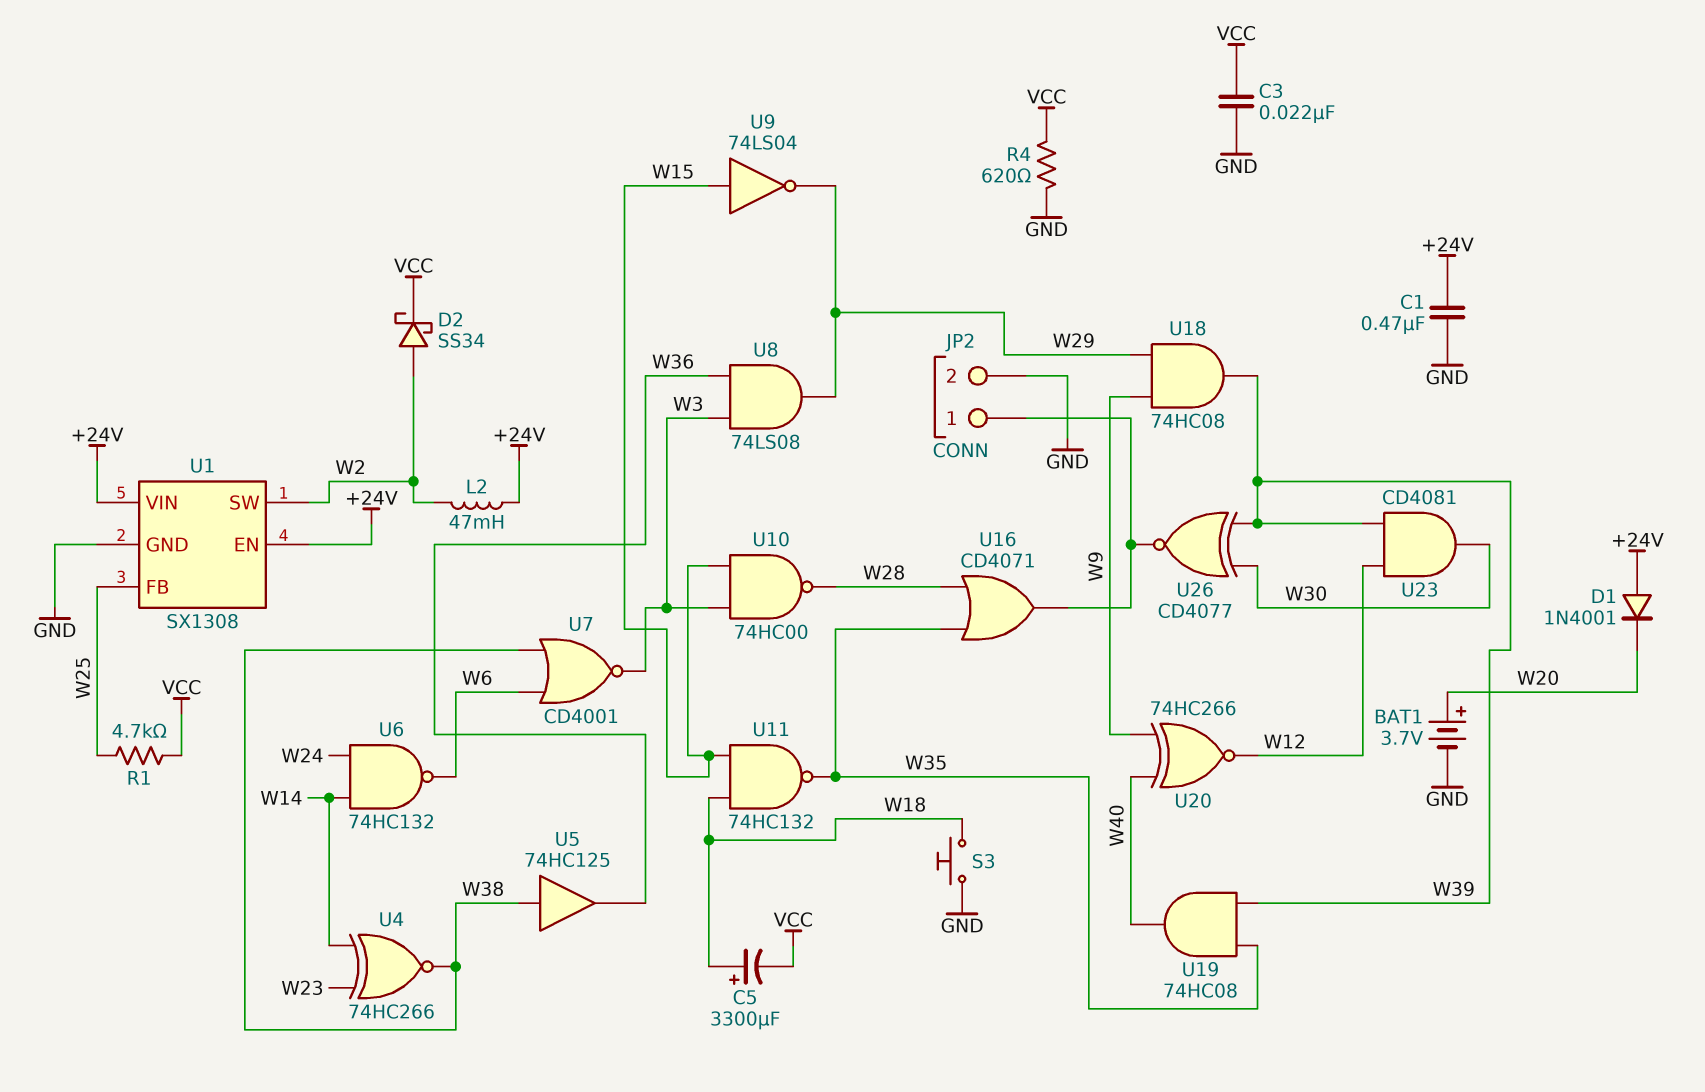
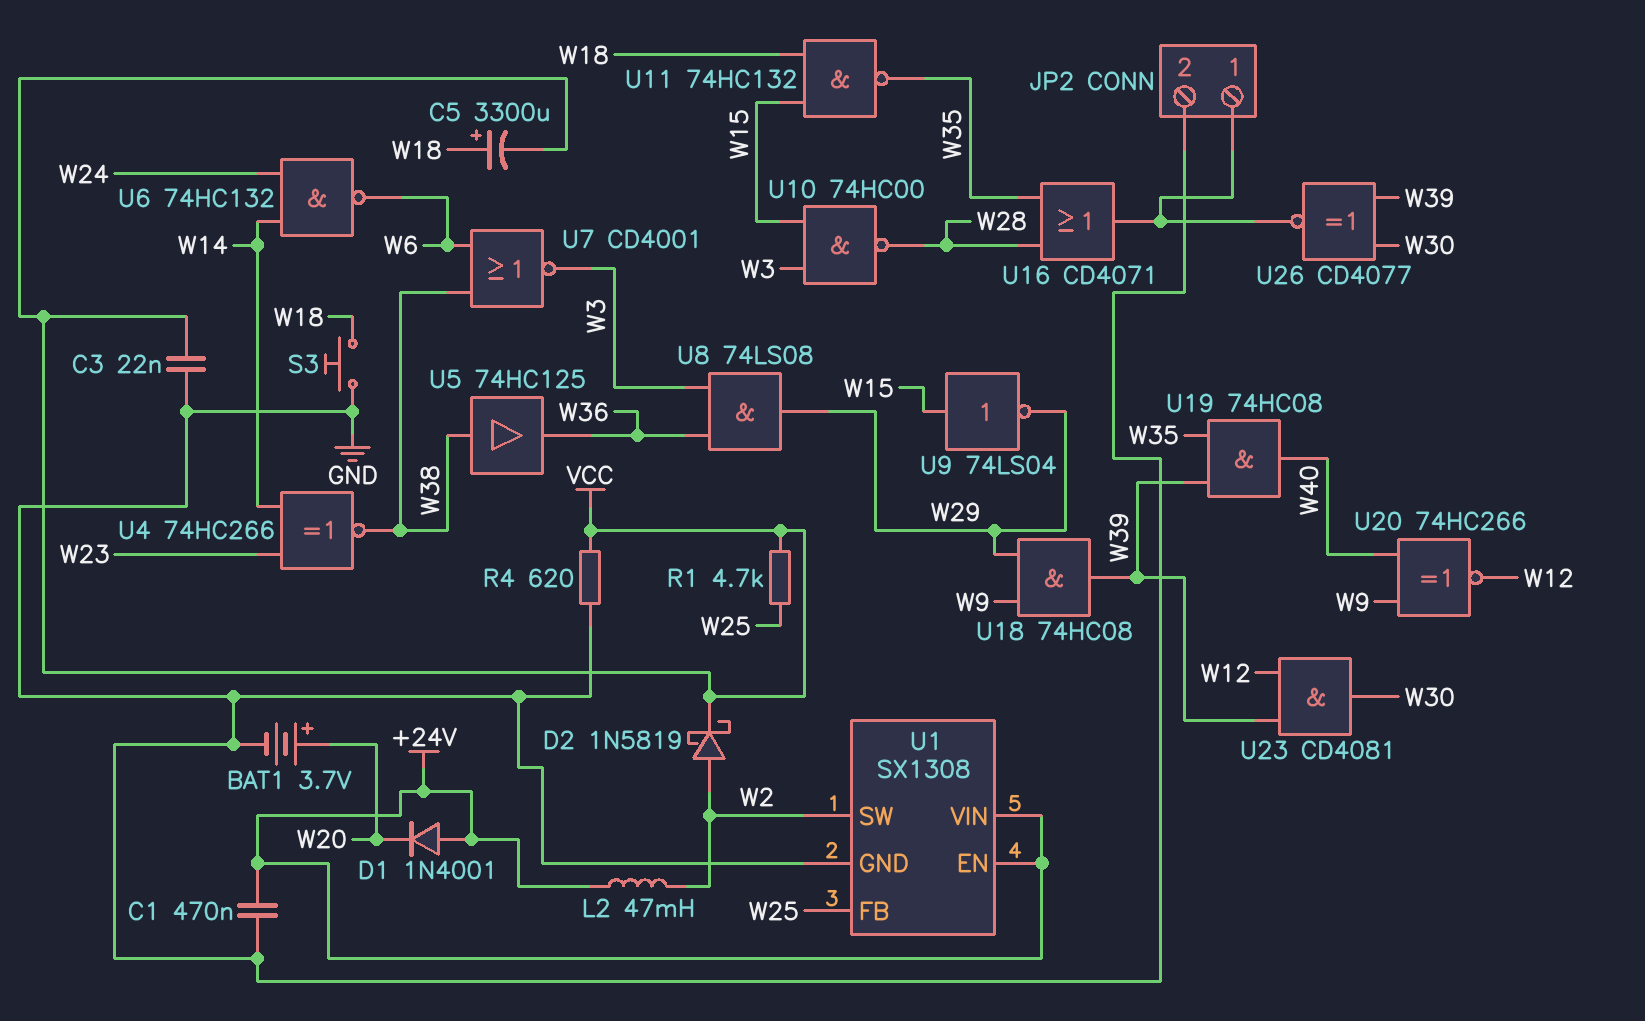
D2: schottky SS34 (A W2, K VCC) -> schottky 1N5819 (A W2, K VCC)

